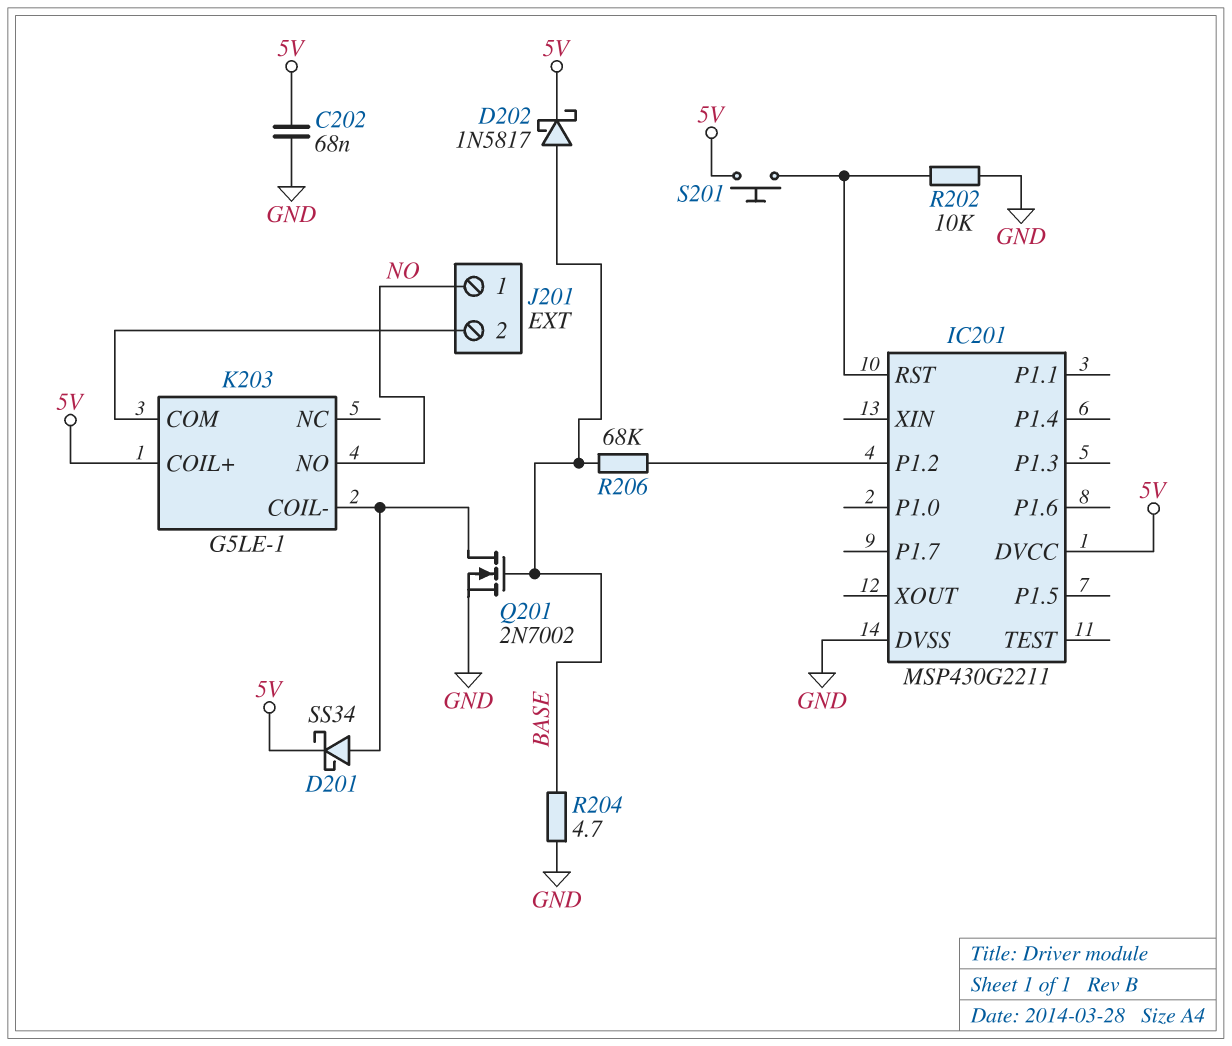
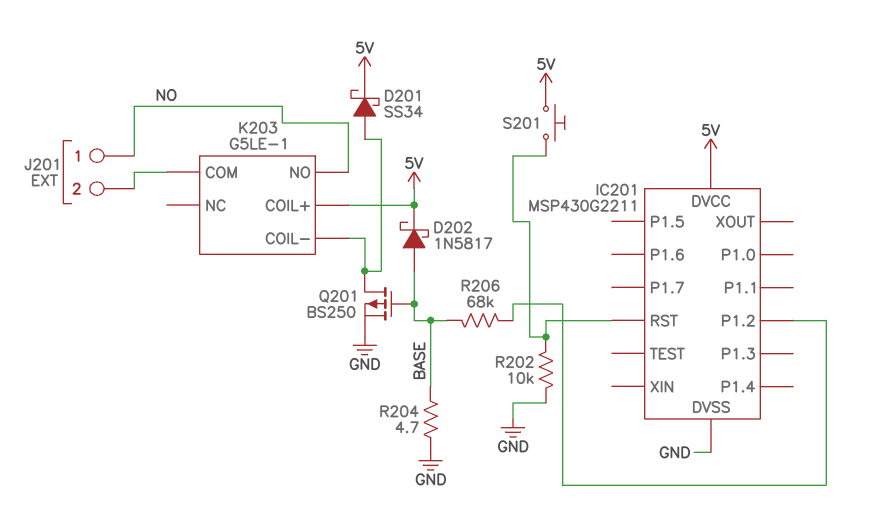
C202: 68nF (5V, GND) -> none
Q201: NMOS 2N7002 (G BASE, D K203/COIL-, S GND) -> PMOS BS250 (G BASE, D K203/COIL-, S GND)

